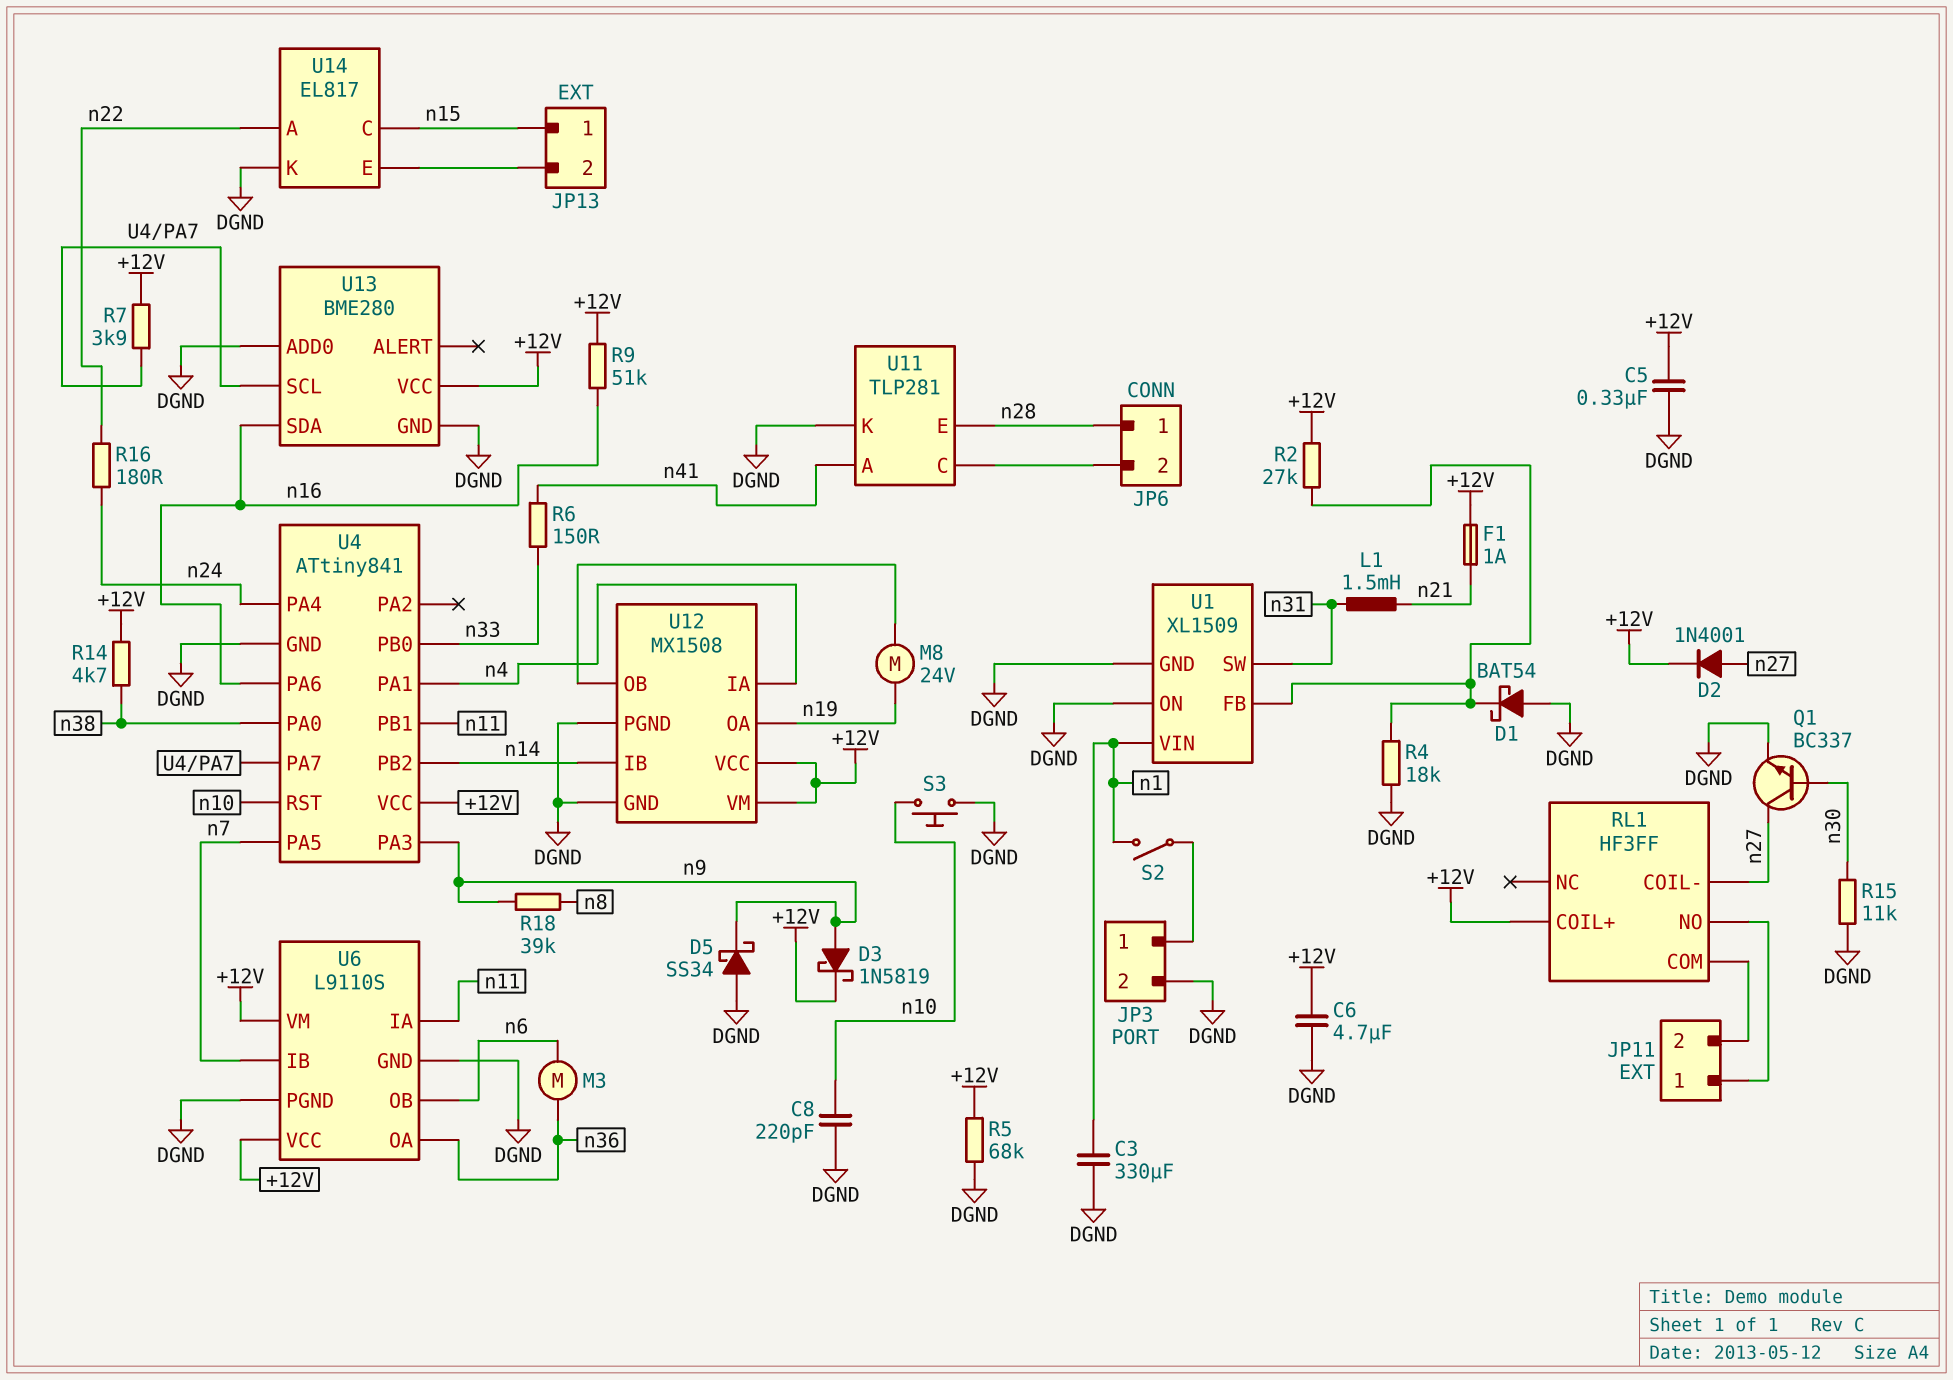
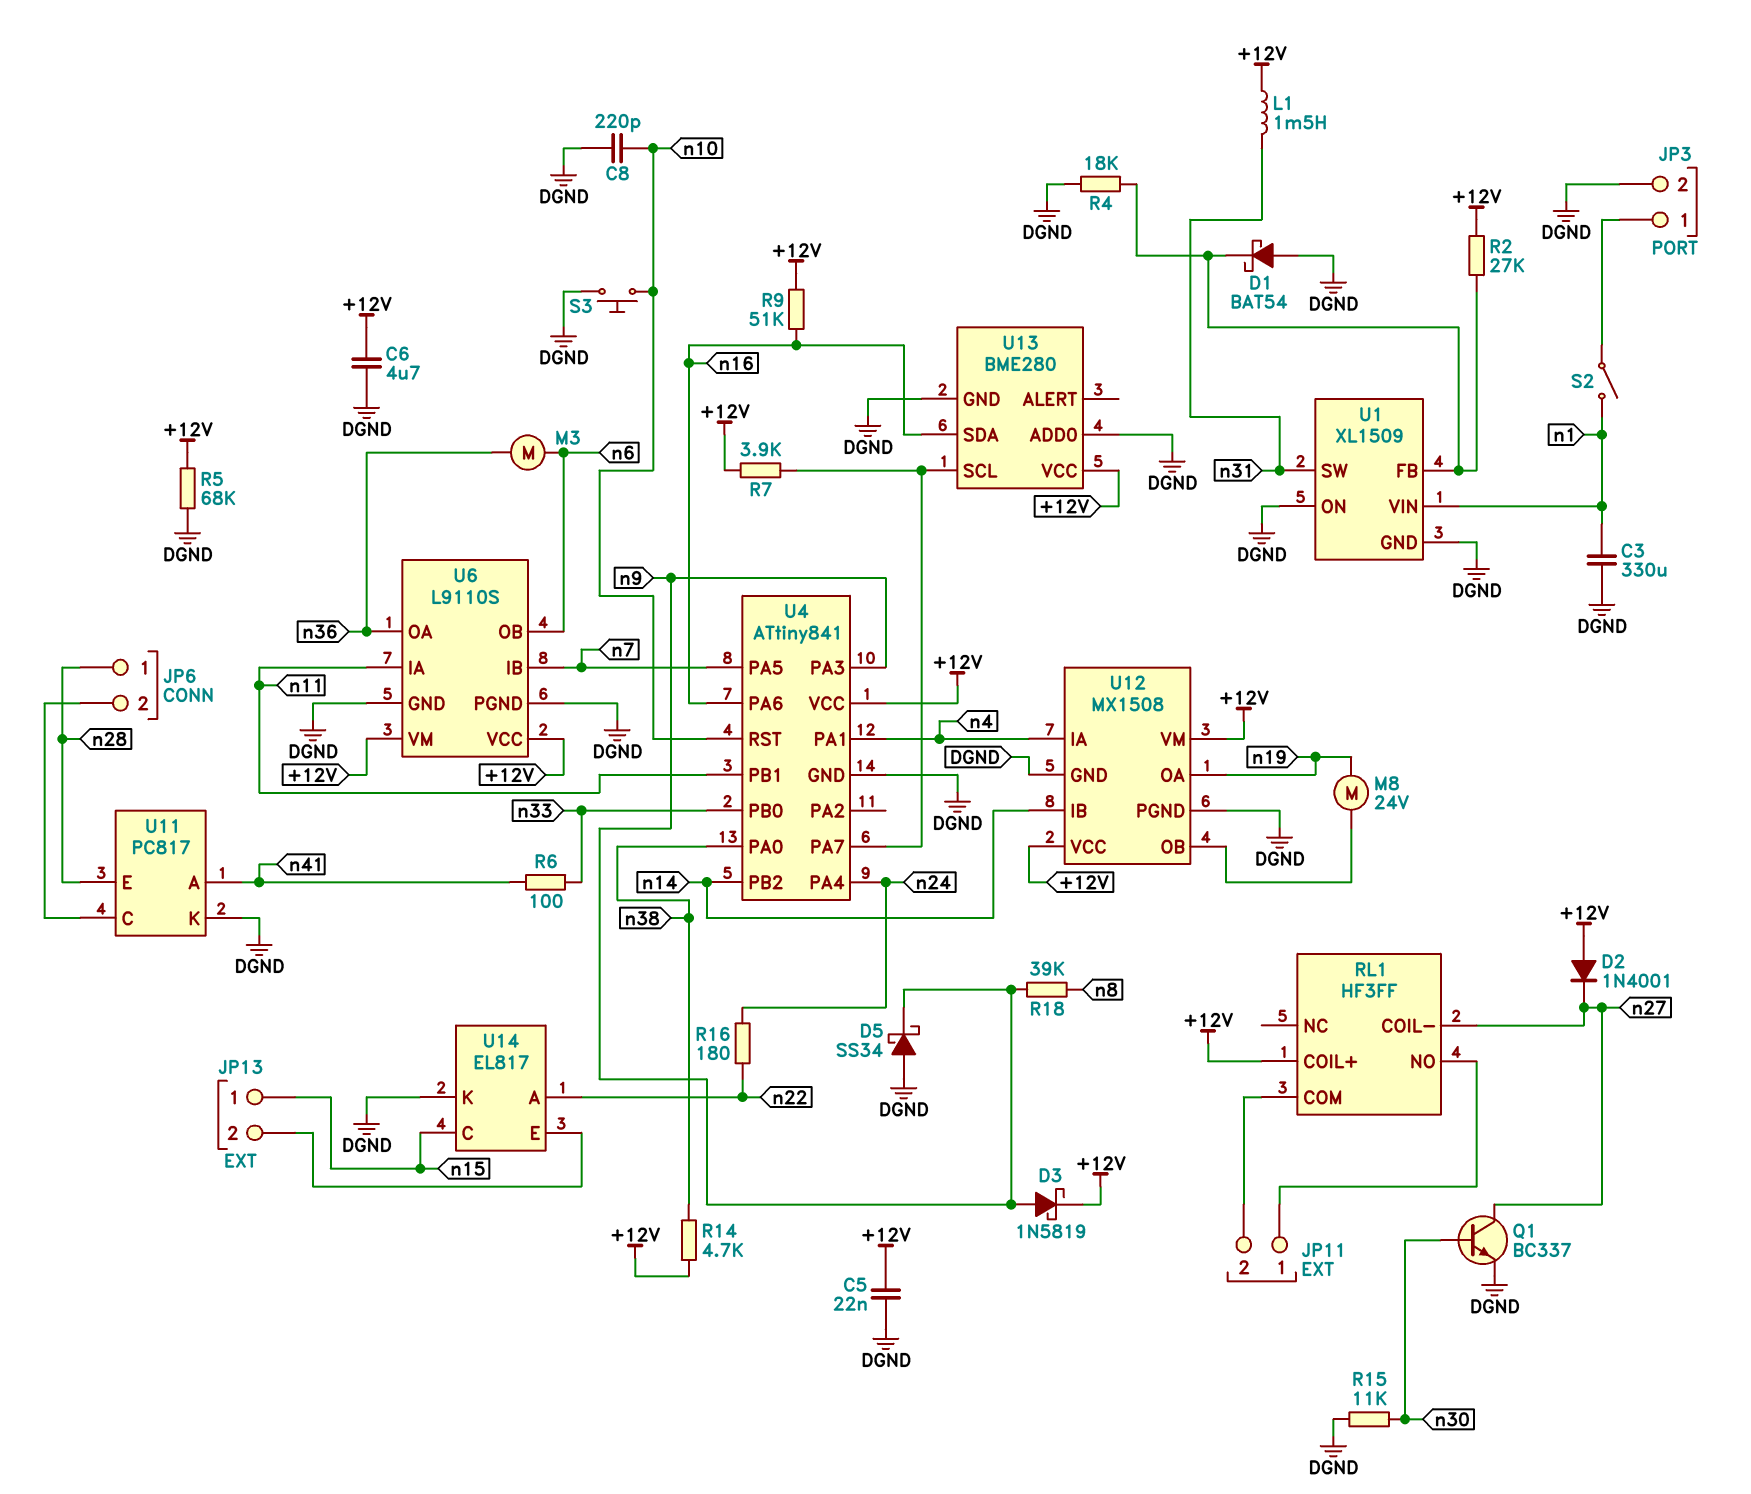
C5: 330nF (+12V, DGND) -> 22nF (+12V, DGND)
D2: diode 1N4001 (A n27, K +12V) -> diode 1N4001 (A +12V, K n27)
F1: 1A (+12V, n21) -> none
L1: 1.5mH (n21, n31) -> 1.5mH (+12V, n31)
R6: 150 (n33, n41) -> 100 (n33, n41)
U11: TLP281 -> PC817

